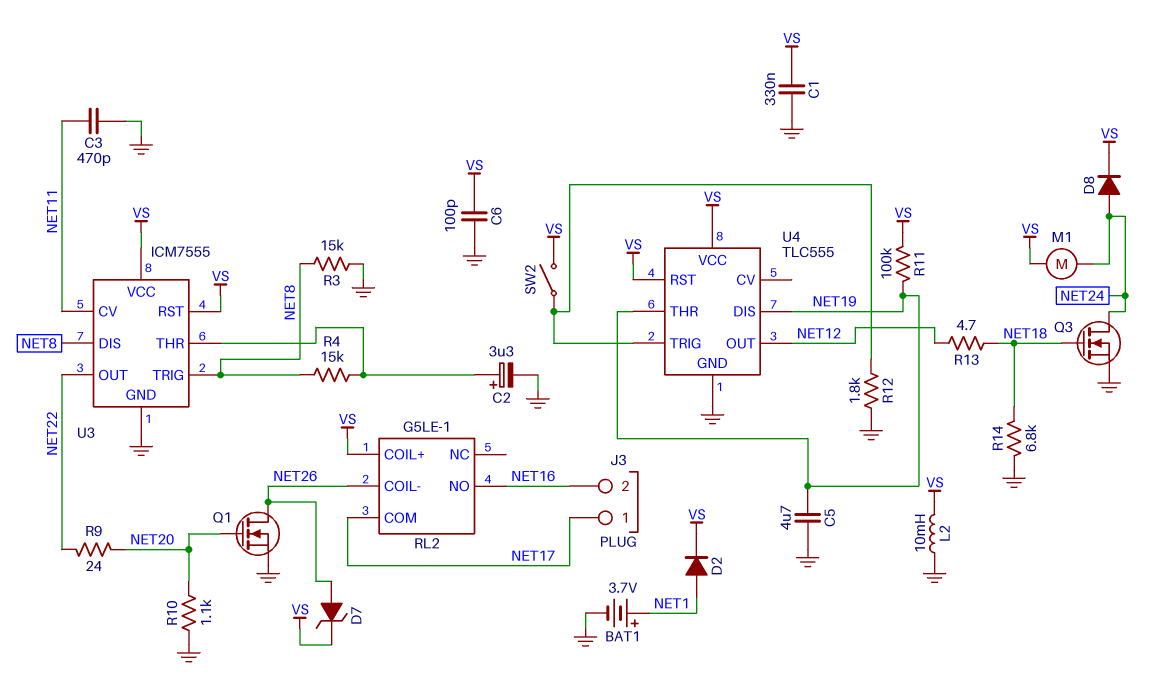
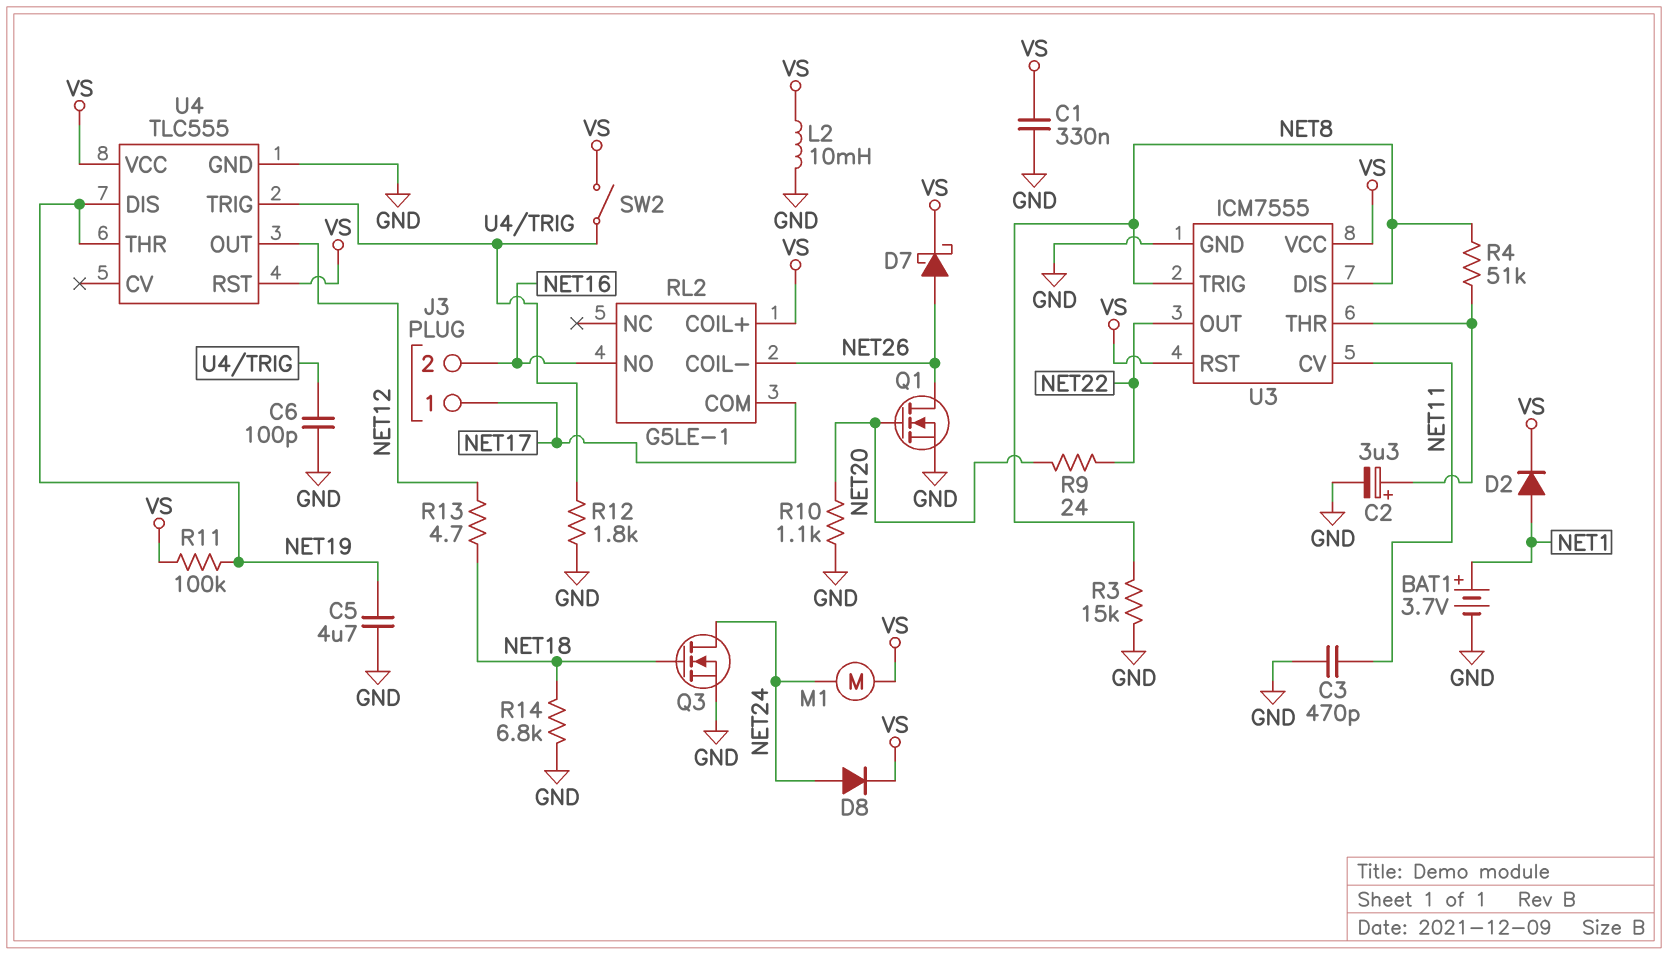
C6: 100pF (GND, VS) -> 100pF (GND, U4/TRIG)
D7: zener (A NET26, K VS) -> schottky (A NET26, K VS)
R4: 15k (NET8, U3/THR) -> 51k (NET8, U3/THR)

